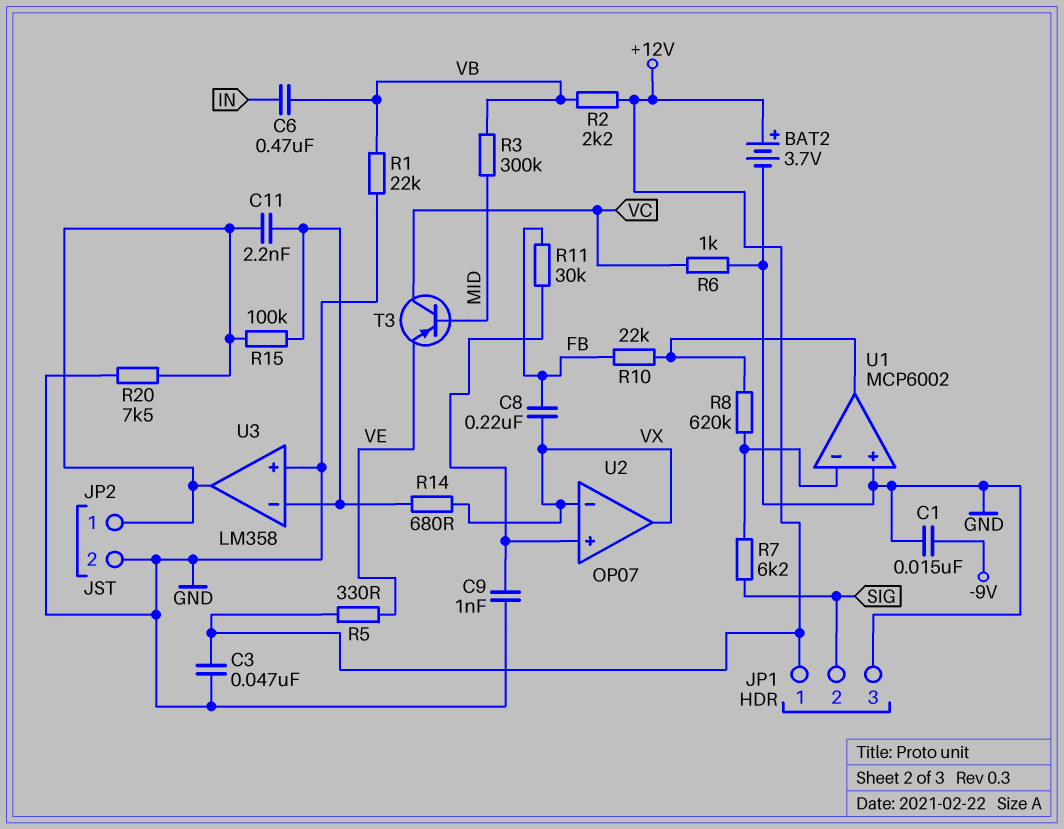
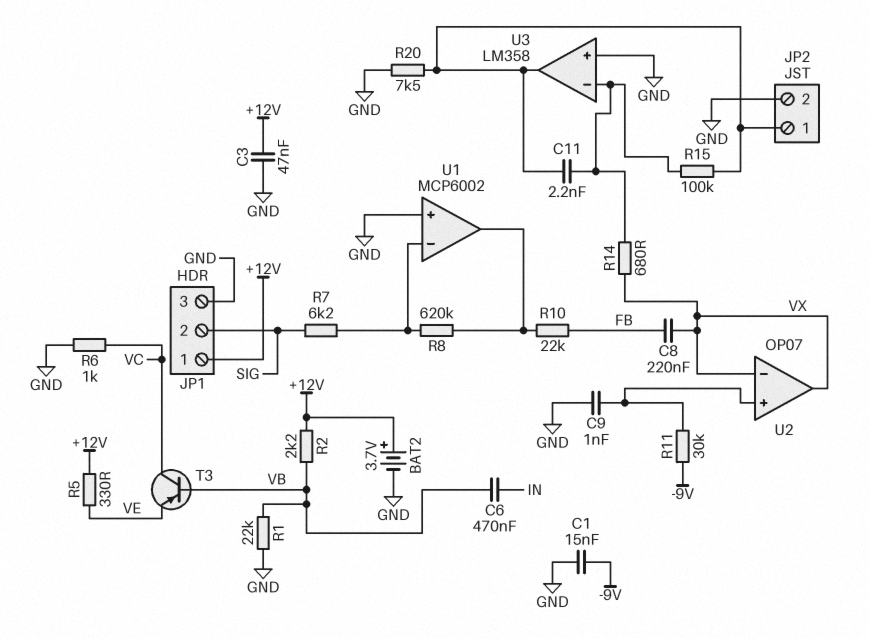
R3: 300k (MID, VB) -> none
R11: 30k (FB, U2/in+) -> 30k (-9V, U2/in+)
T3: PNP (B MID, C VC, E VE) -> PNP (B VB, C VC, E VE)

